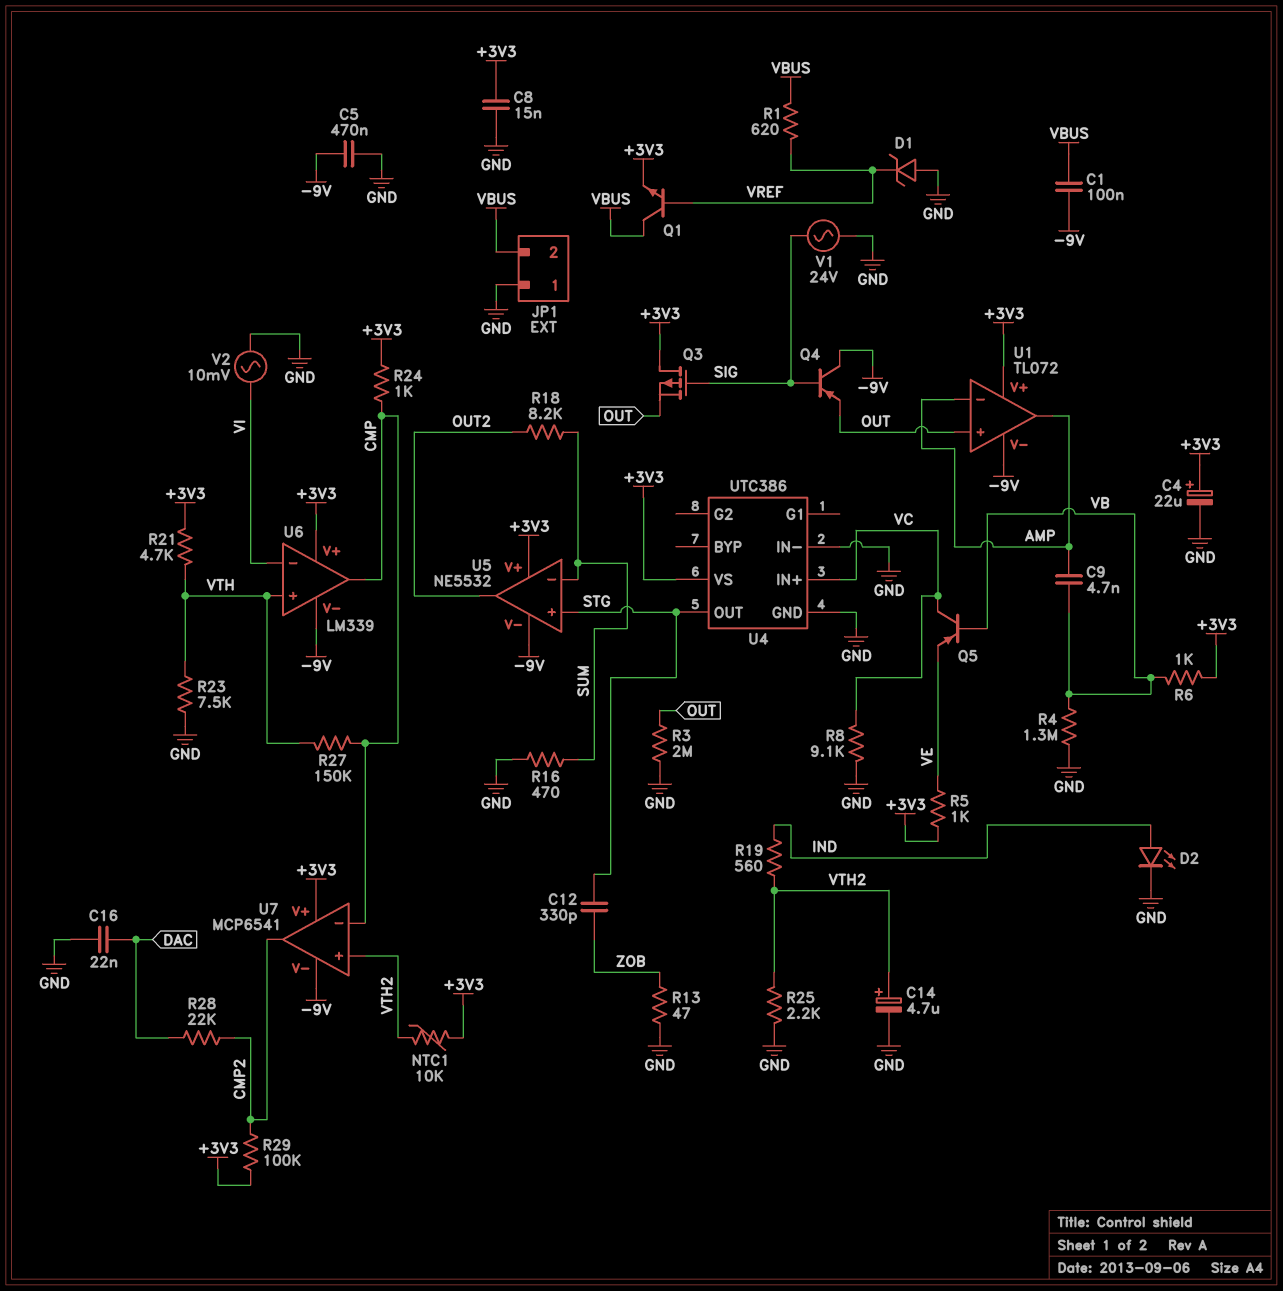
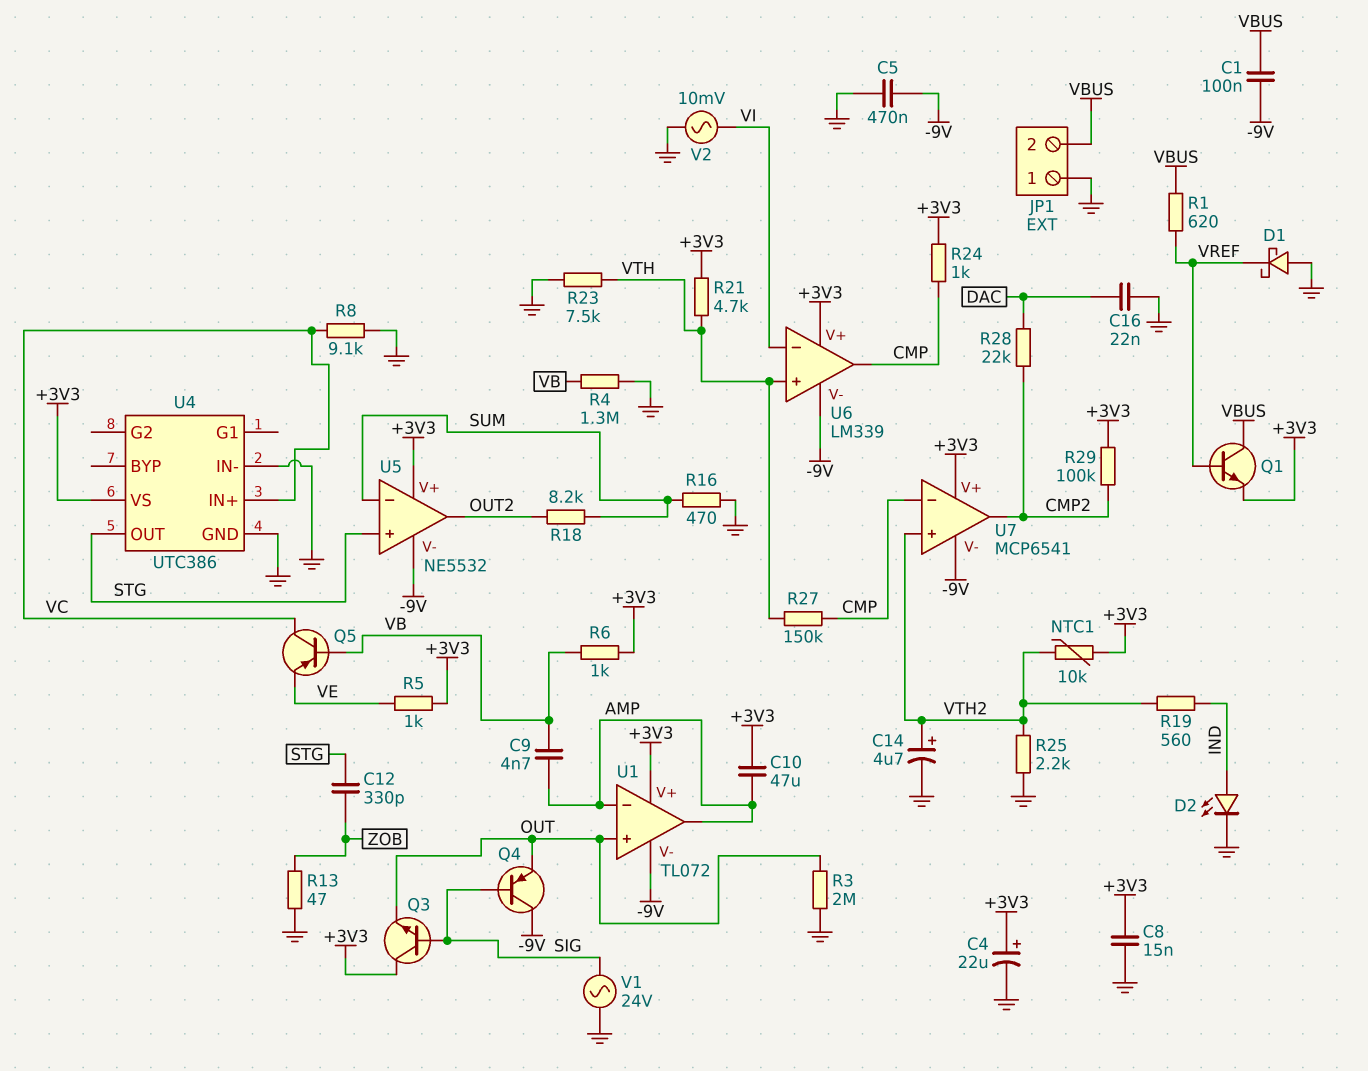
C10: none -> 47uF (+3V3, AMP)
D1: zener (A GND, K VREF) -> schottky (A GND, K VREF)
Q3: PMOS (G SIG, D +3V3, S OUT) -> NPN (B SIG, C +3V3, E OUT)

